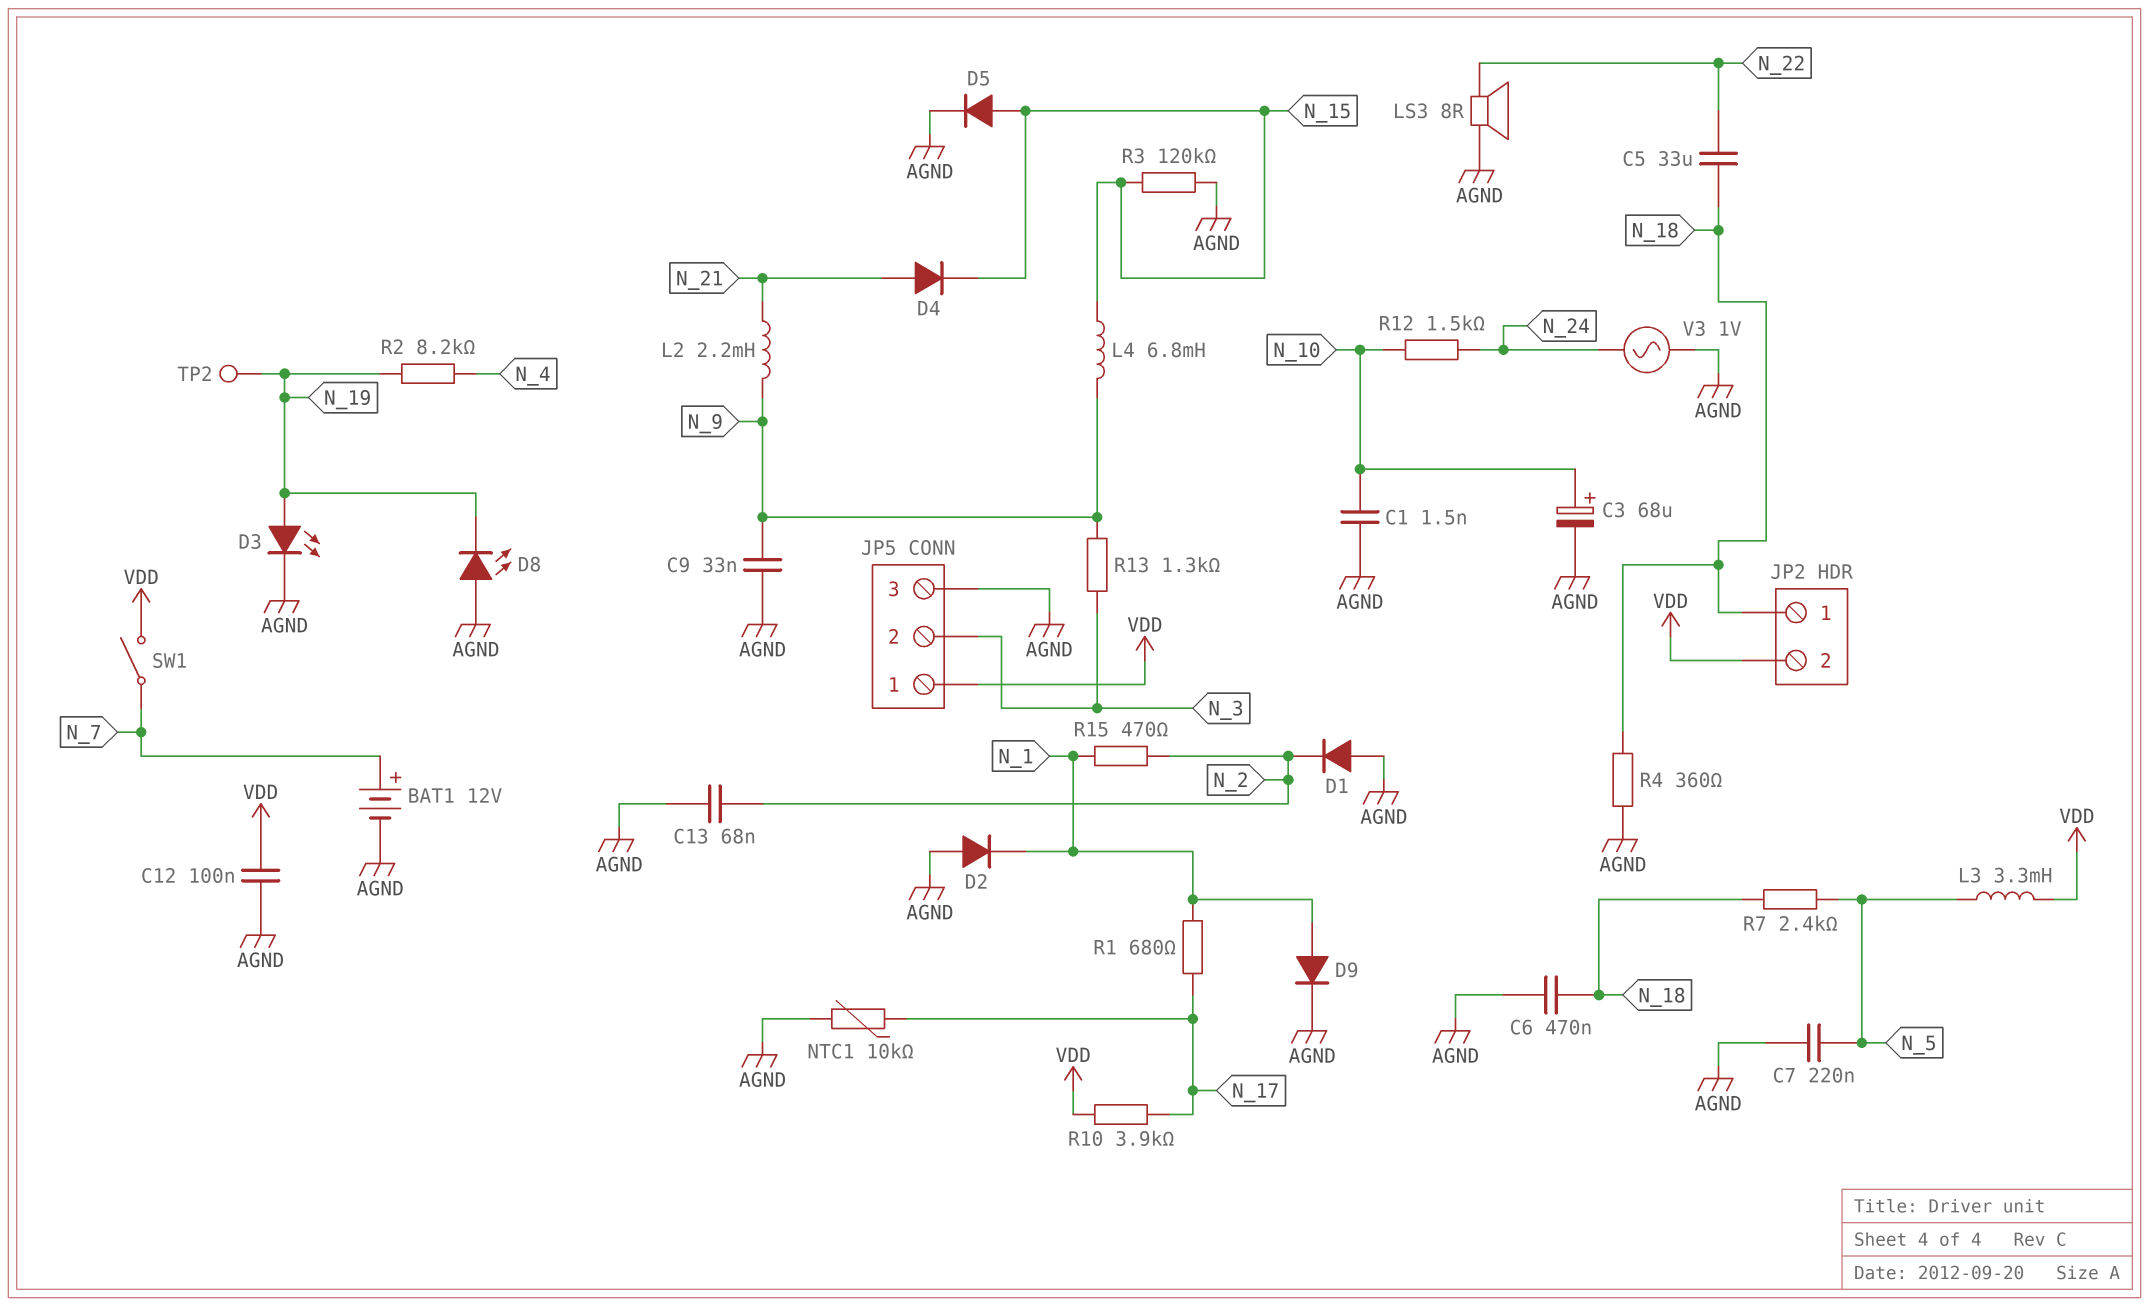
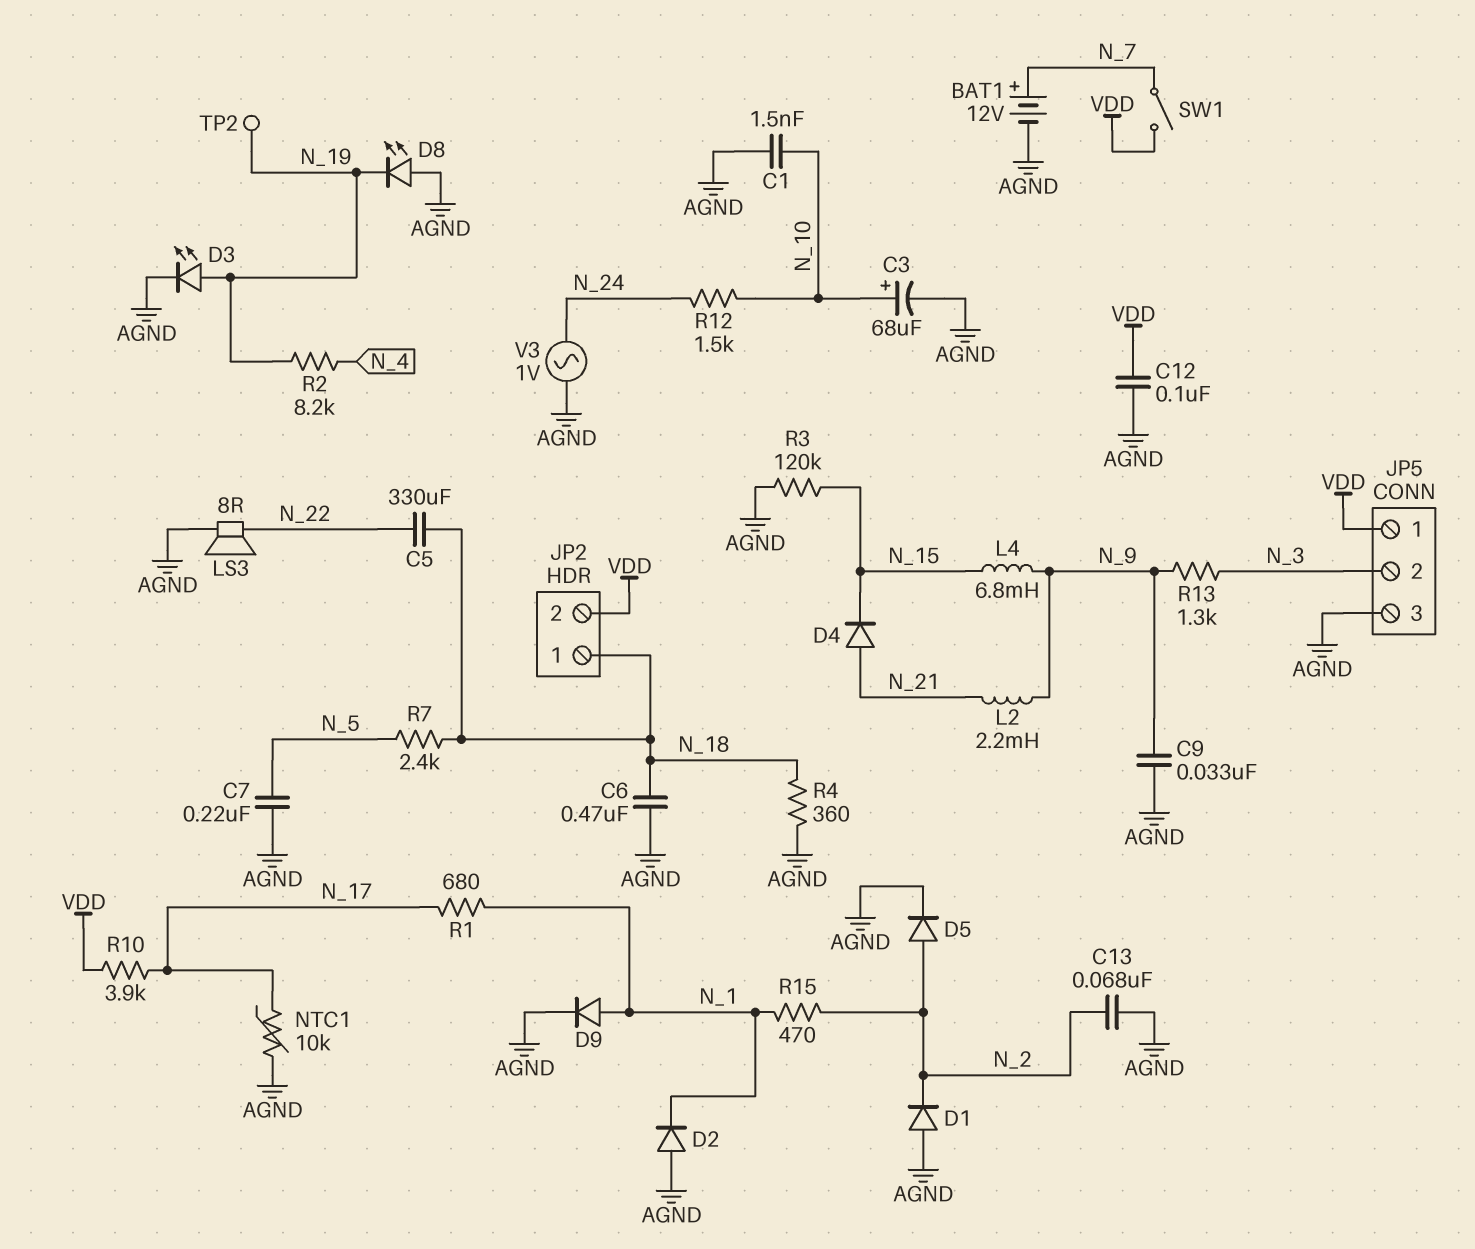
C5: 33uF (N_18, N_22) -> 330uF (N_18, N_22)
D5: diode (A N_15, K AGND) -> diode (A N_2, K AGND)
L3: 3.3mH (N_5, VDD) -> none

